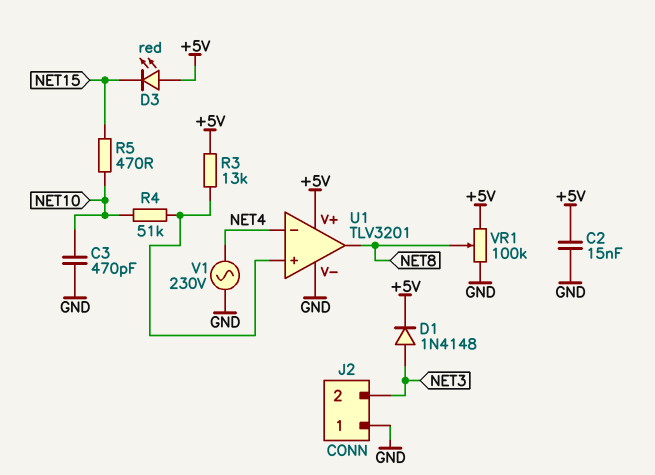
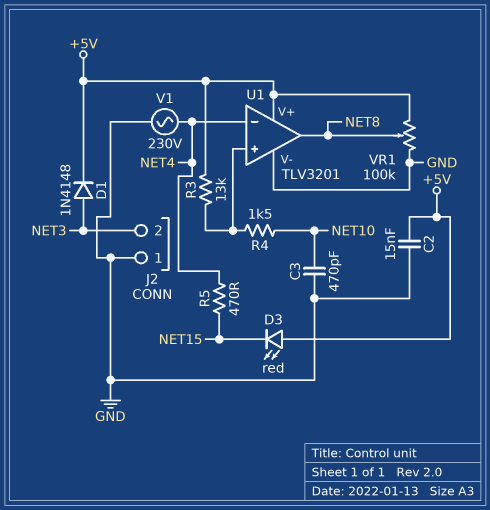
R4: 51k (NET10, U1/in+) -> 1.5k (NET10, U1/in+)
R5: 470 (NET10, NET15) -> 470 (NET4, NET15)

